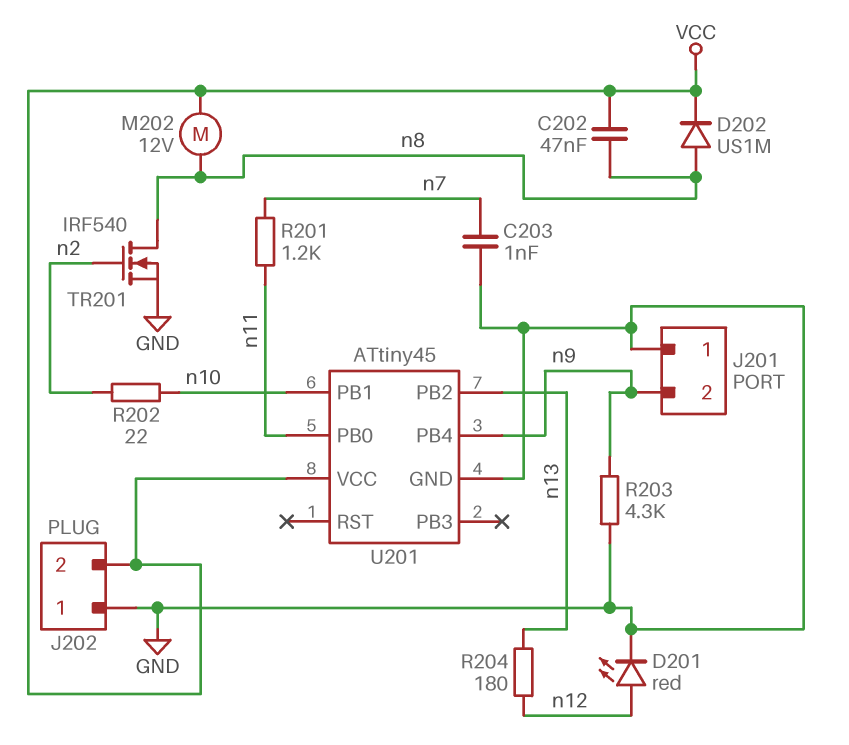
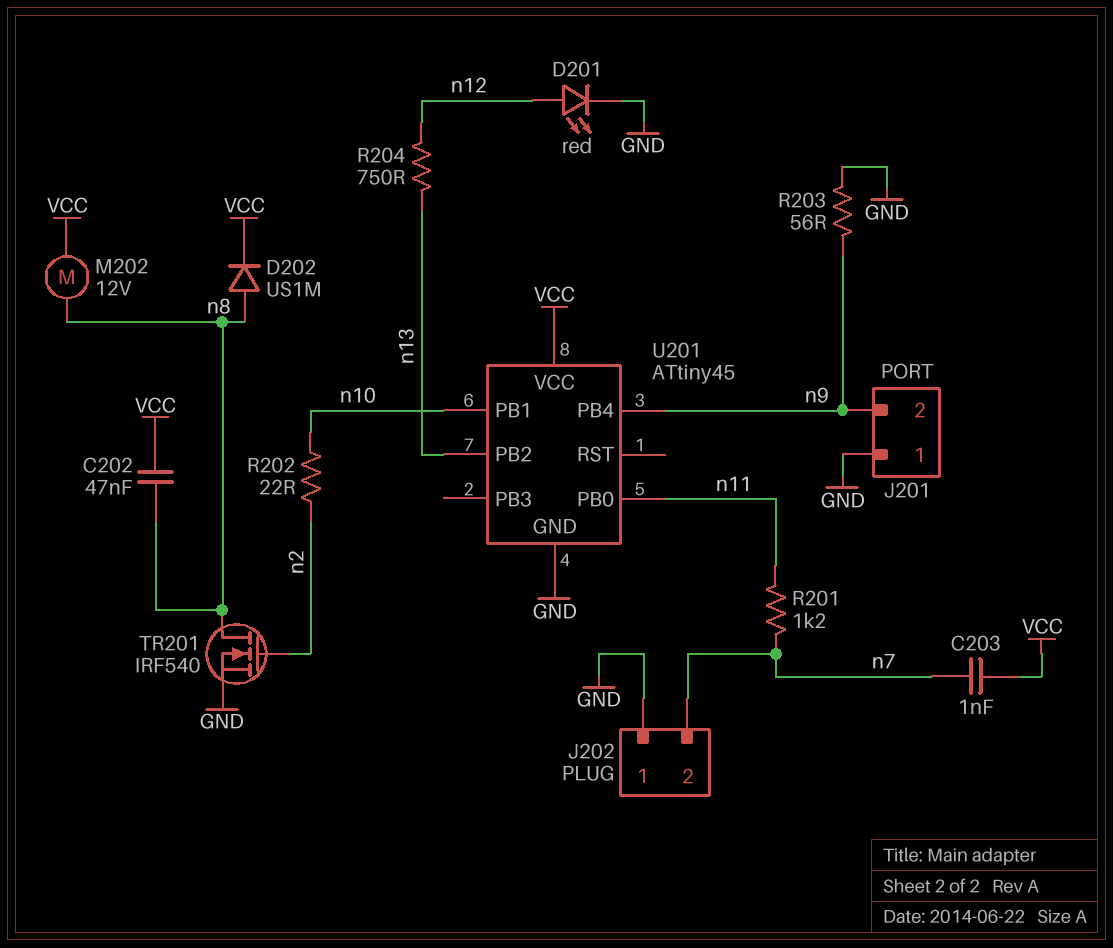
C203: 1nF (GND, n7) -> 1nF (VCC, n7)
J202 pin 2: VCC -> n7
R203: 4.3k (GND, n9) -> 56 (GND, n9)
R204: 180 (n12, n13) -> 750 (n12, n13)

